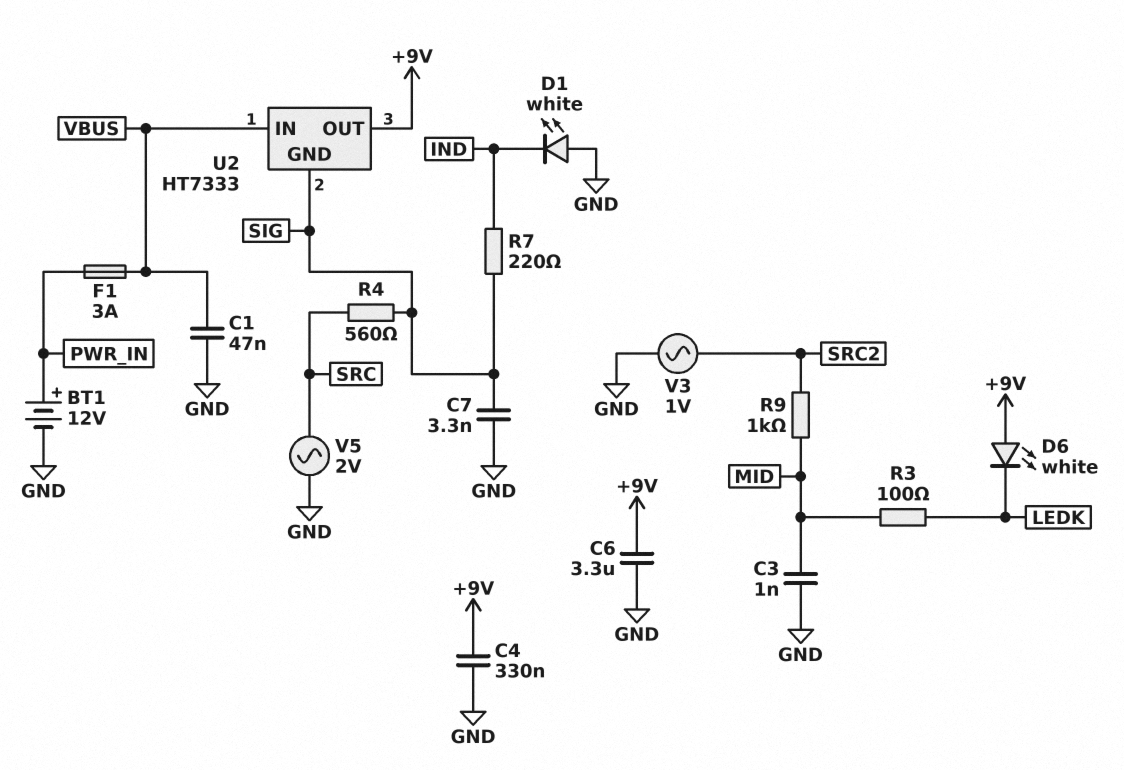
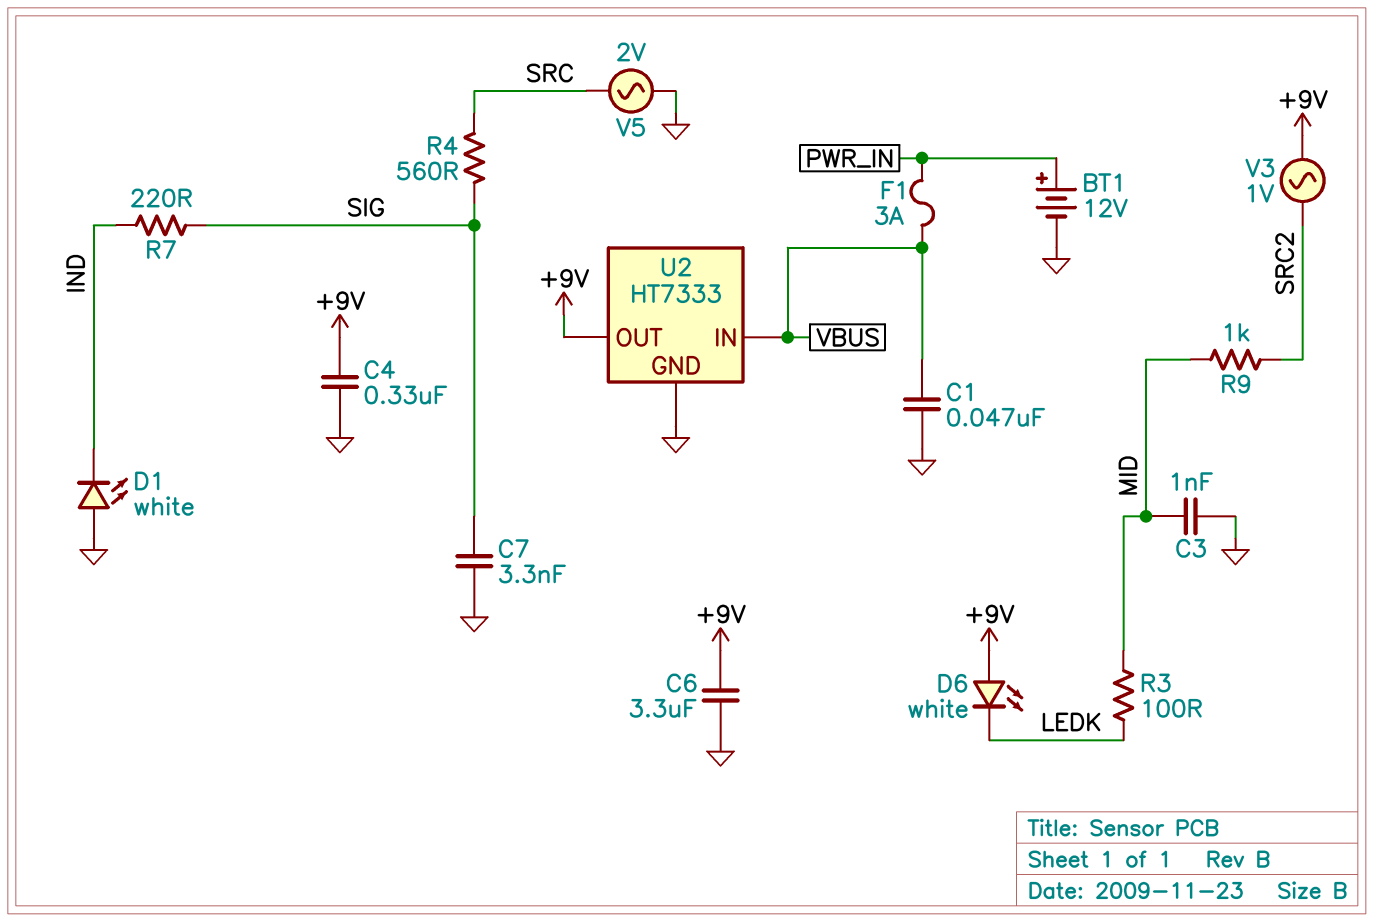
U2 pin GND: SIG -> GND
V3: AC 1V (GND, SRC2) -> AC 1V (+9V, SRC2)

